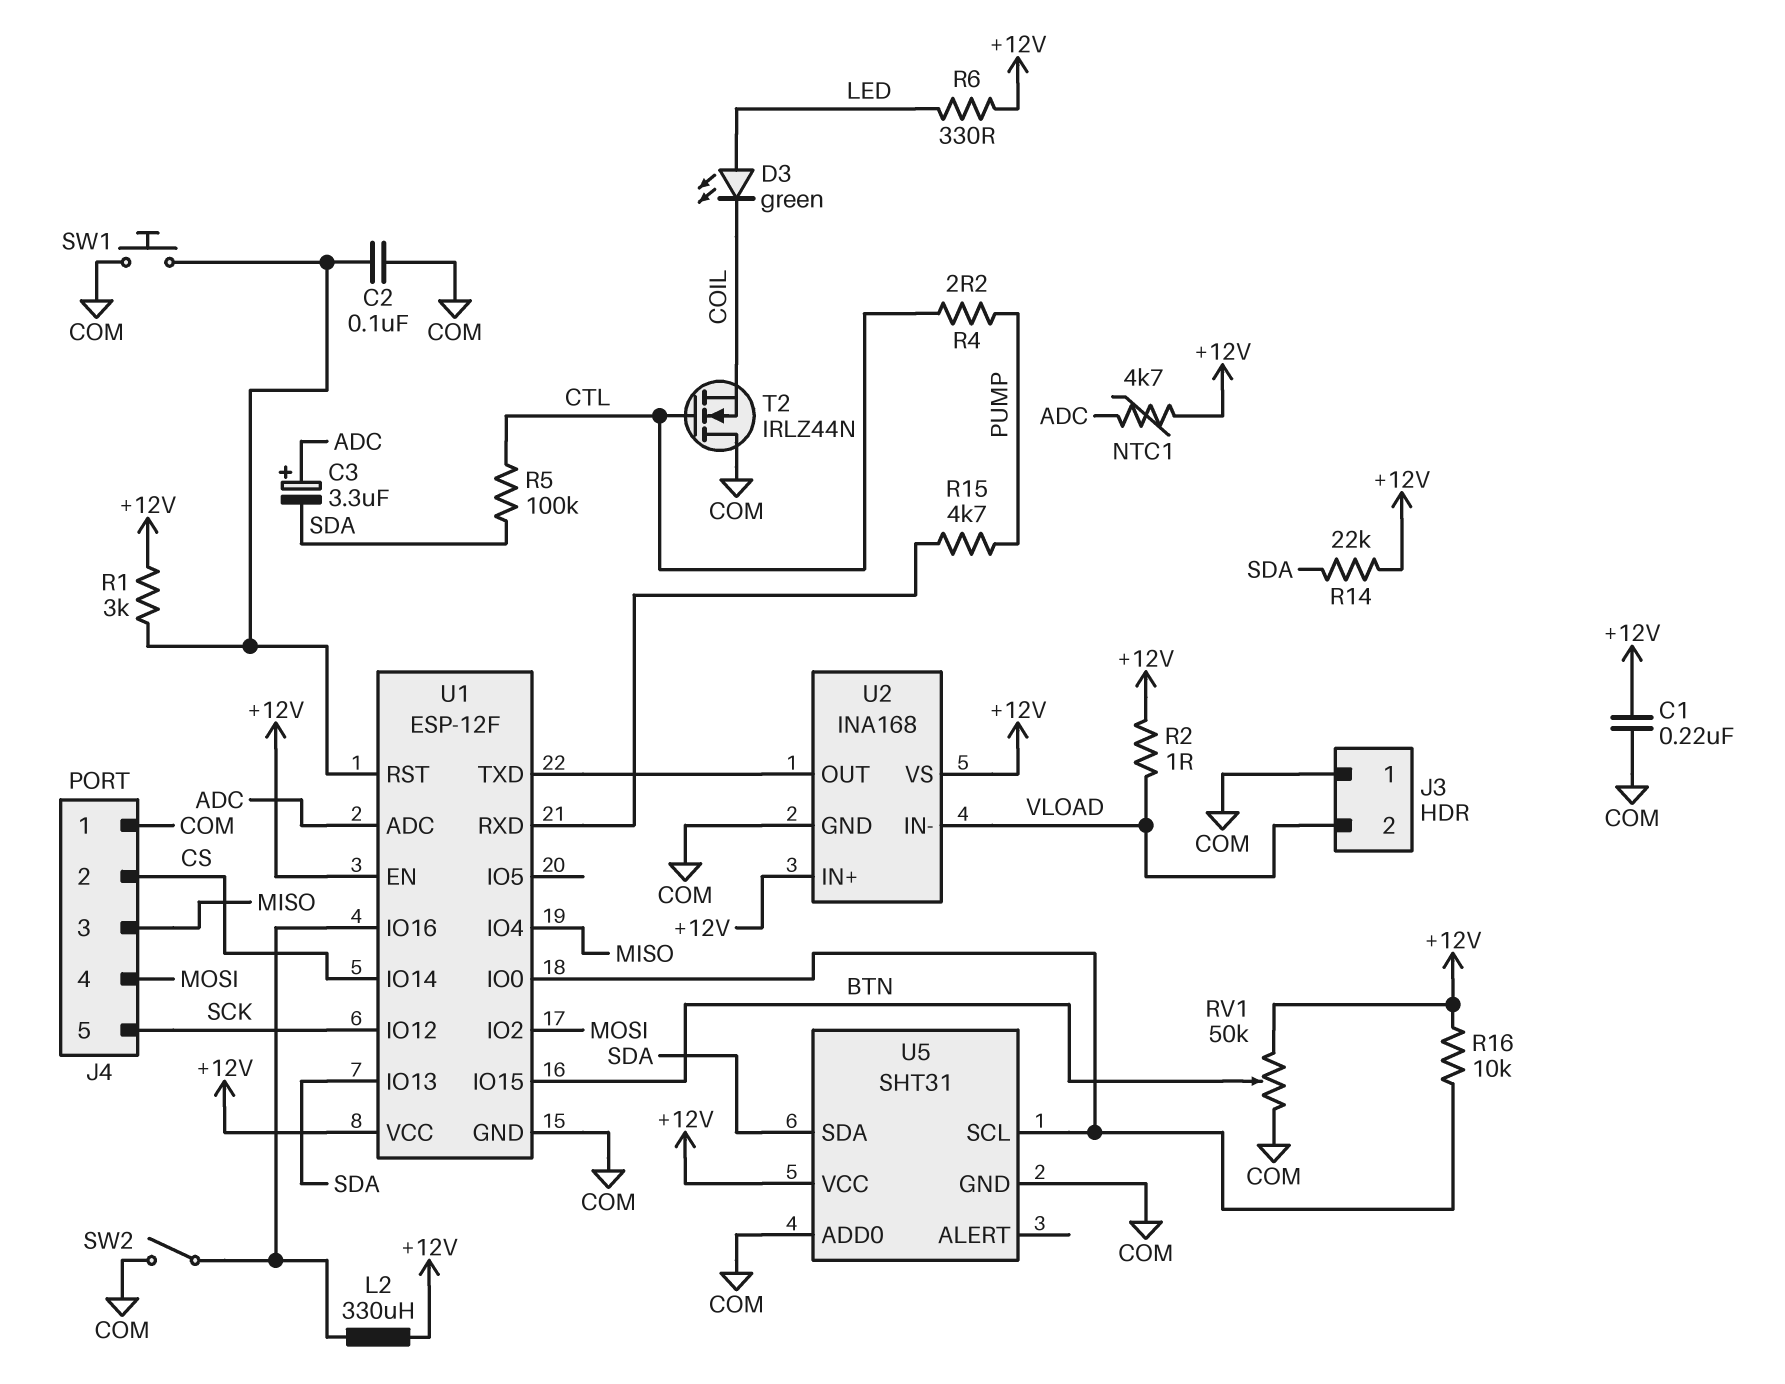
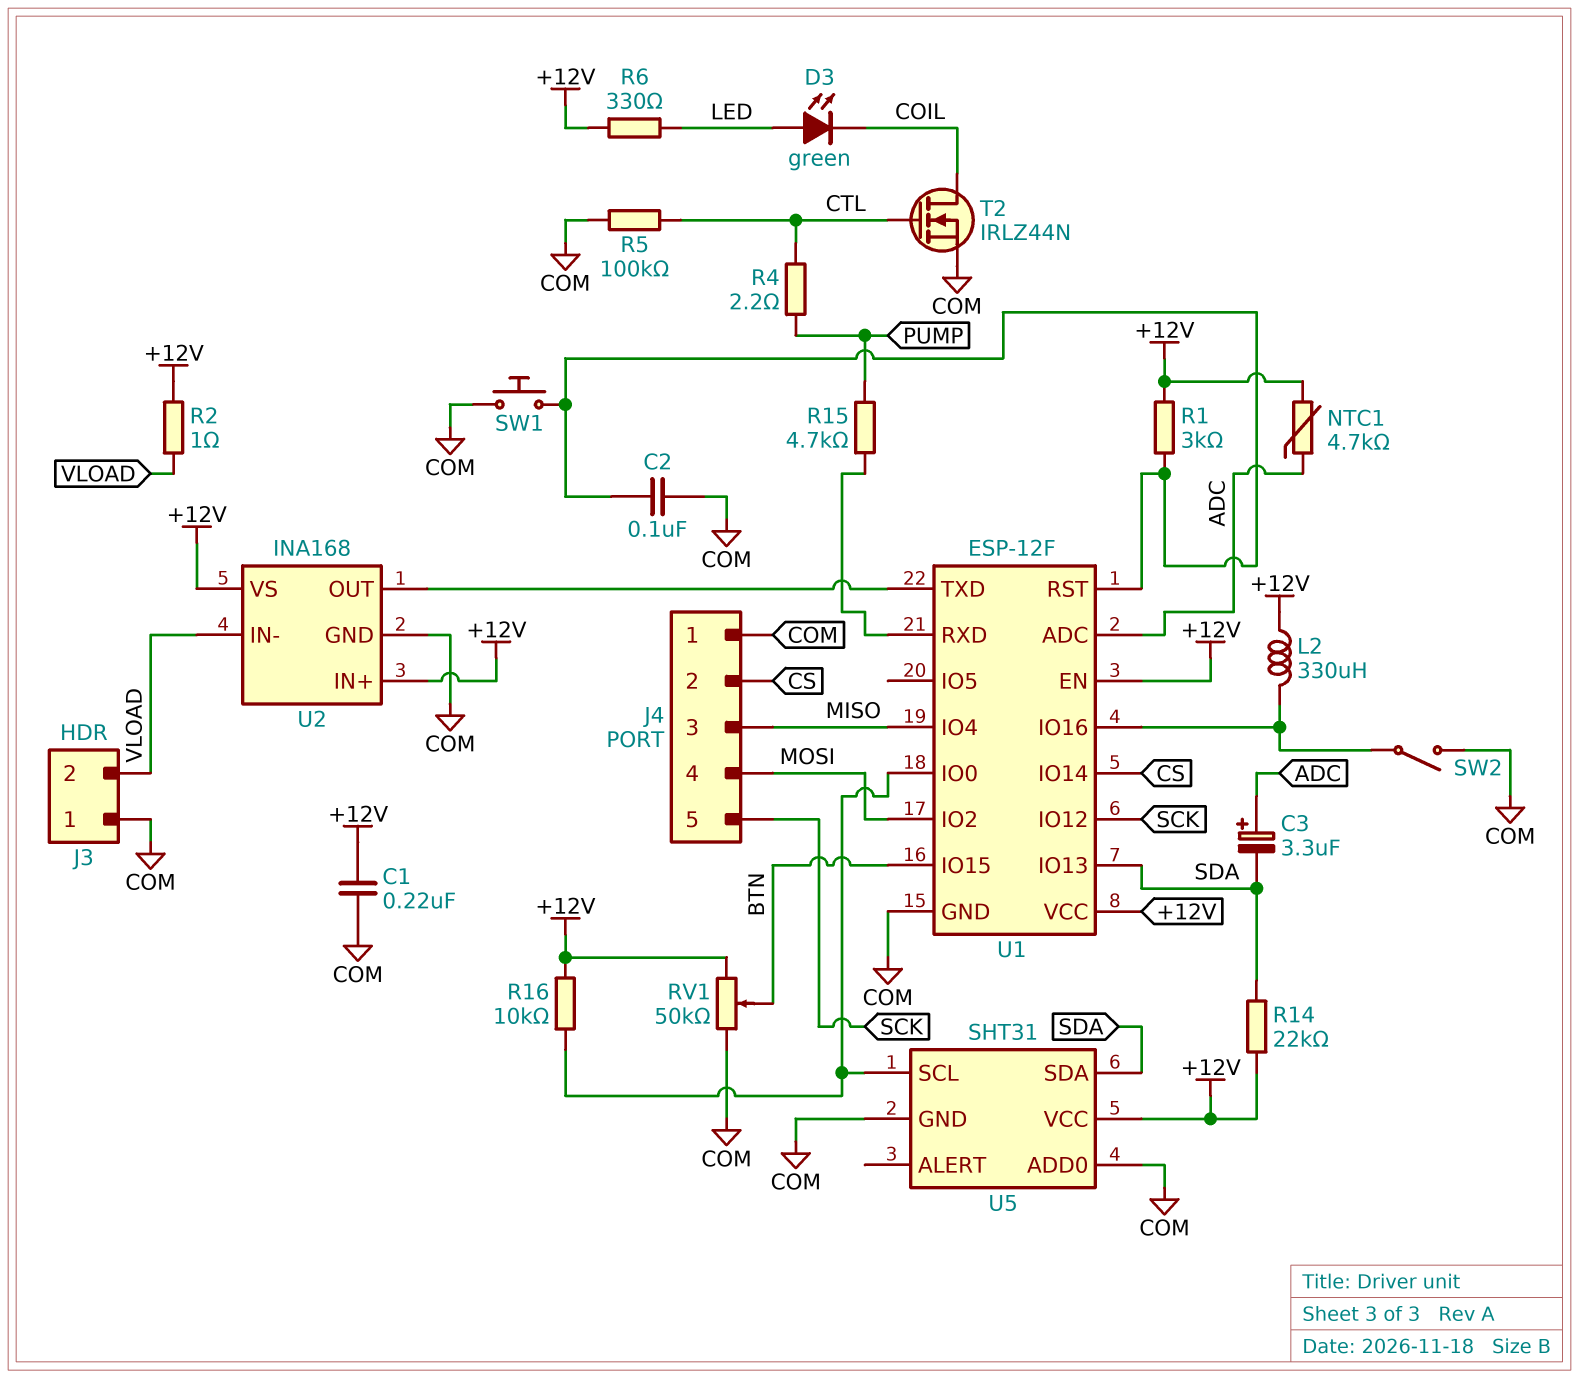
R5: 100k (CTL, SDA) -> 100k (COM, CTL)
T2: NMOS IRLZ44N (G CTL, D COM, S COIL) -> NMOS IRLZ44N (G CTL, D COIL, S COM)

